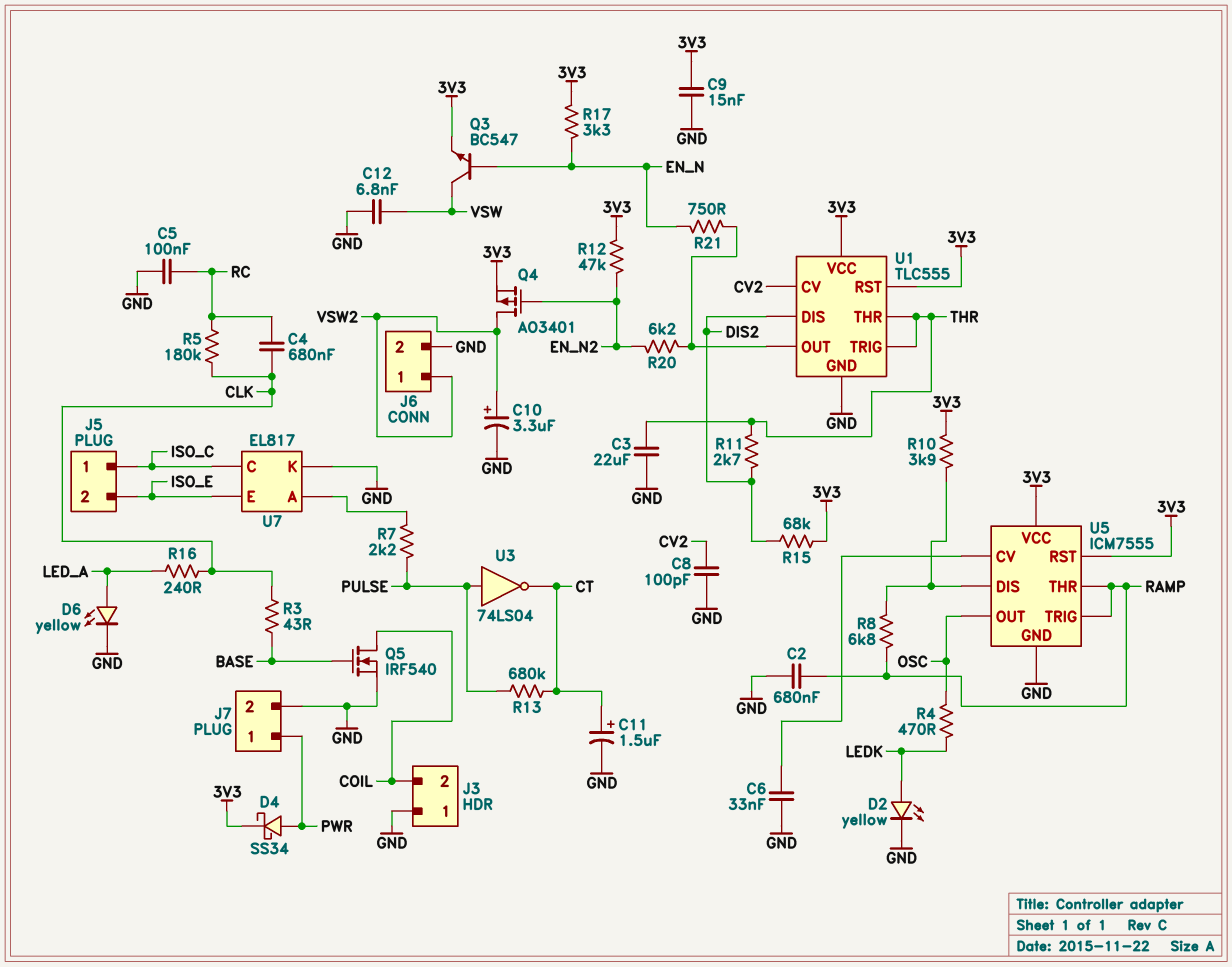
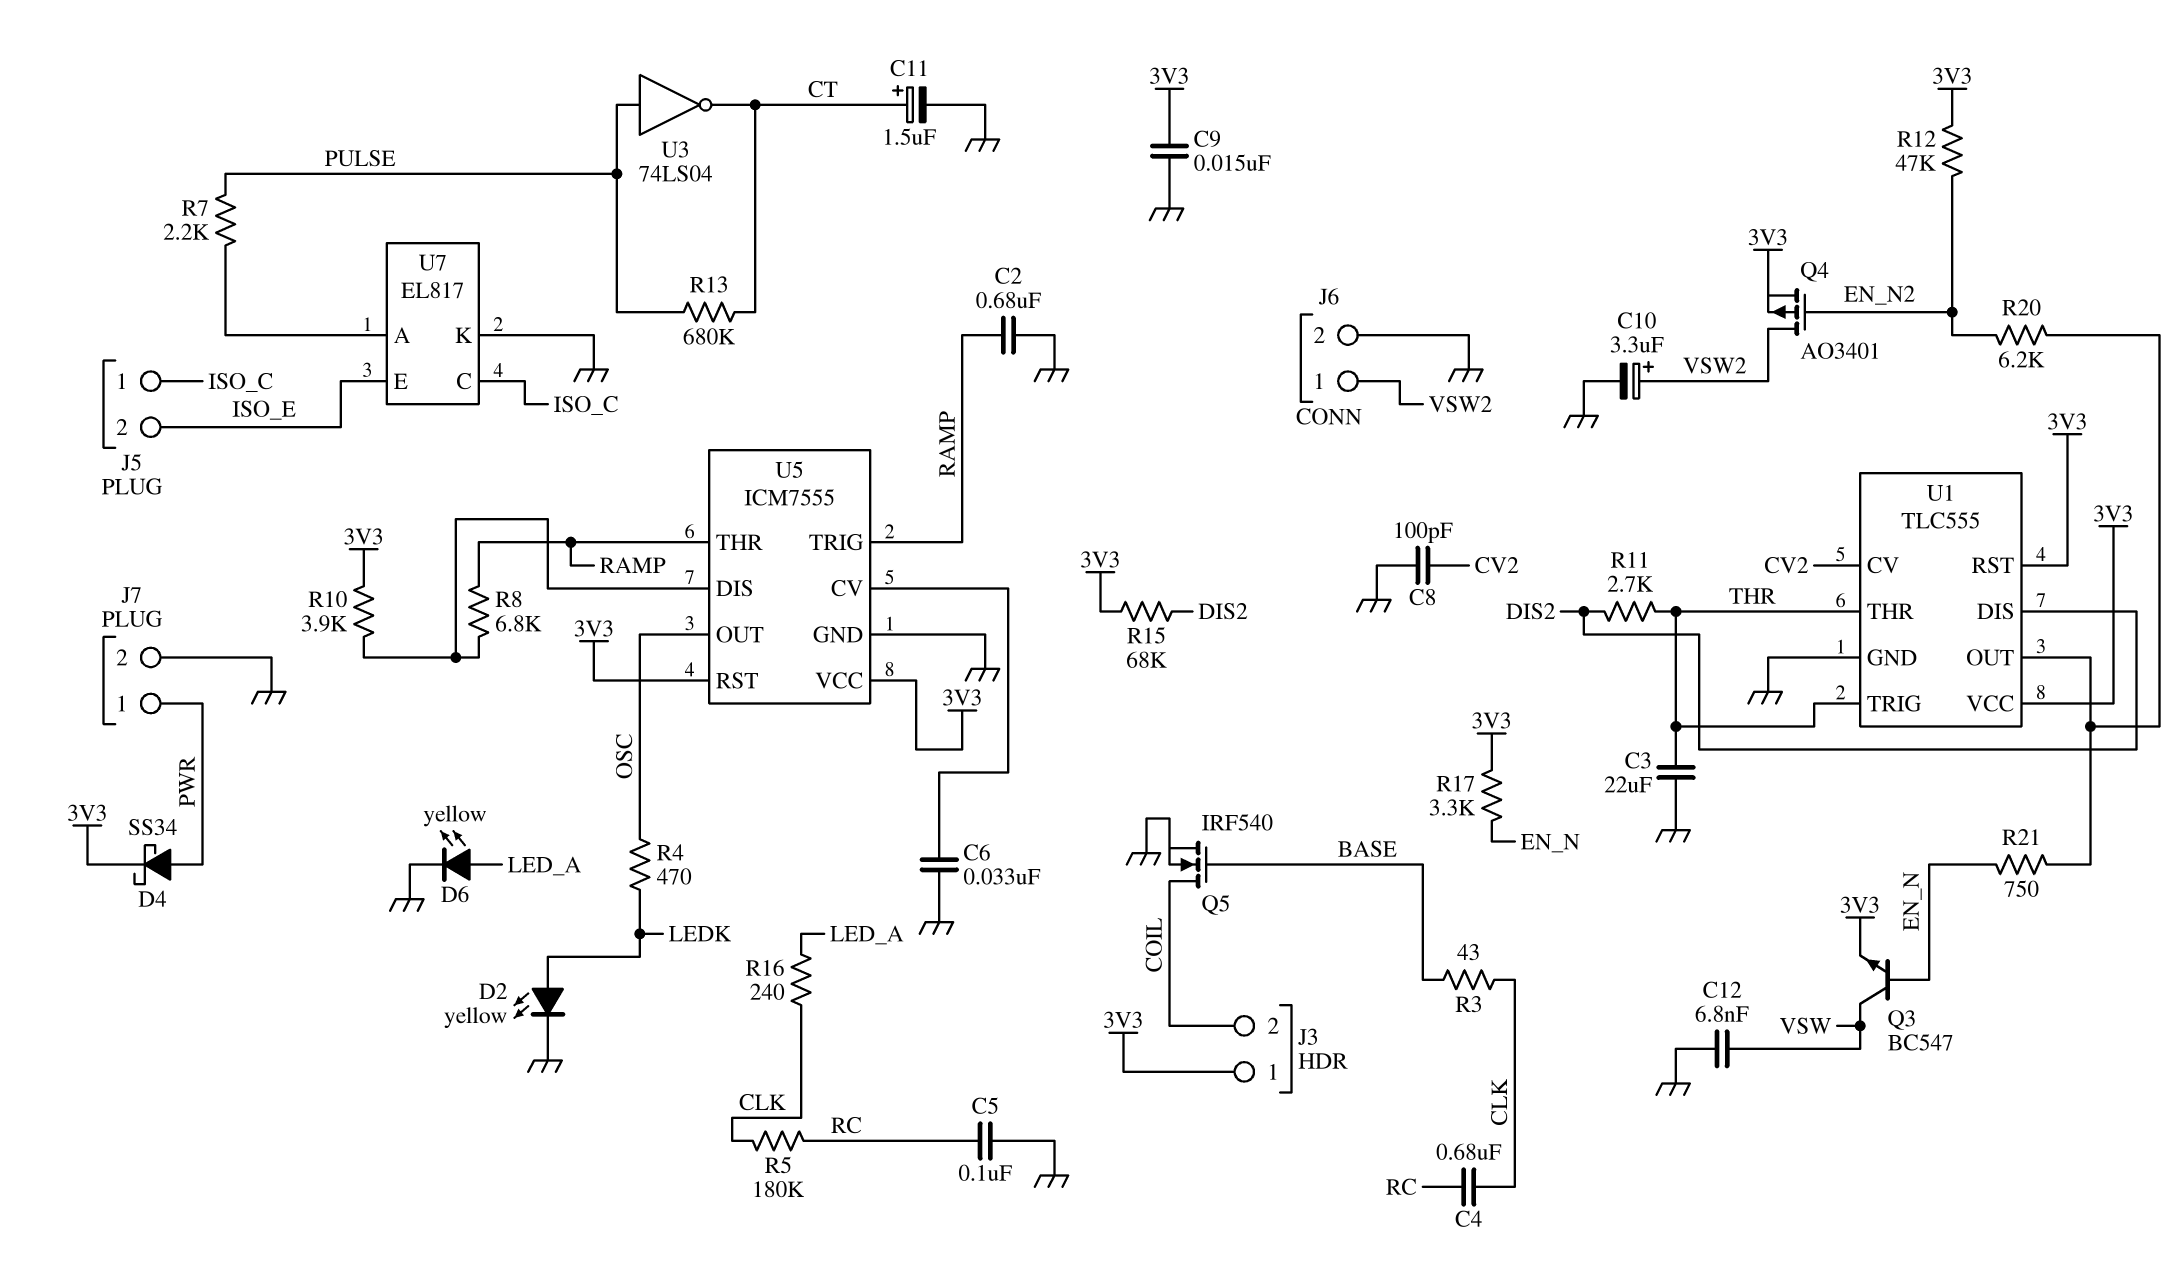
J3 pin 1: GND -> 3V3

